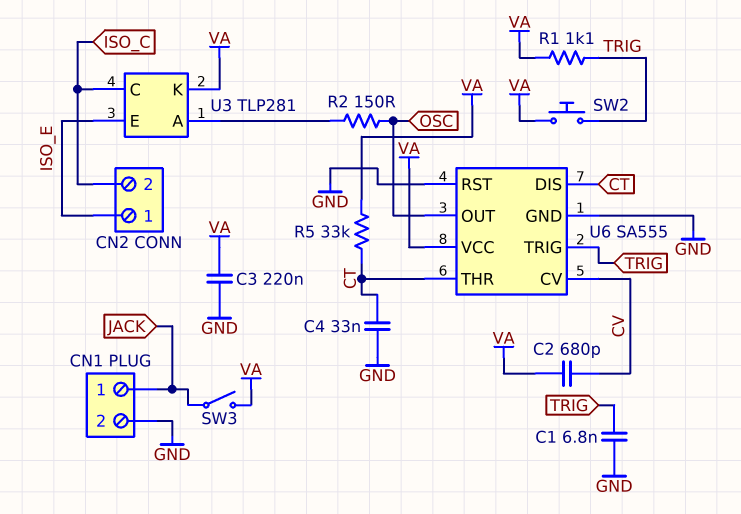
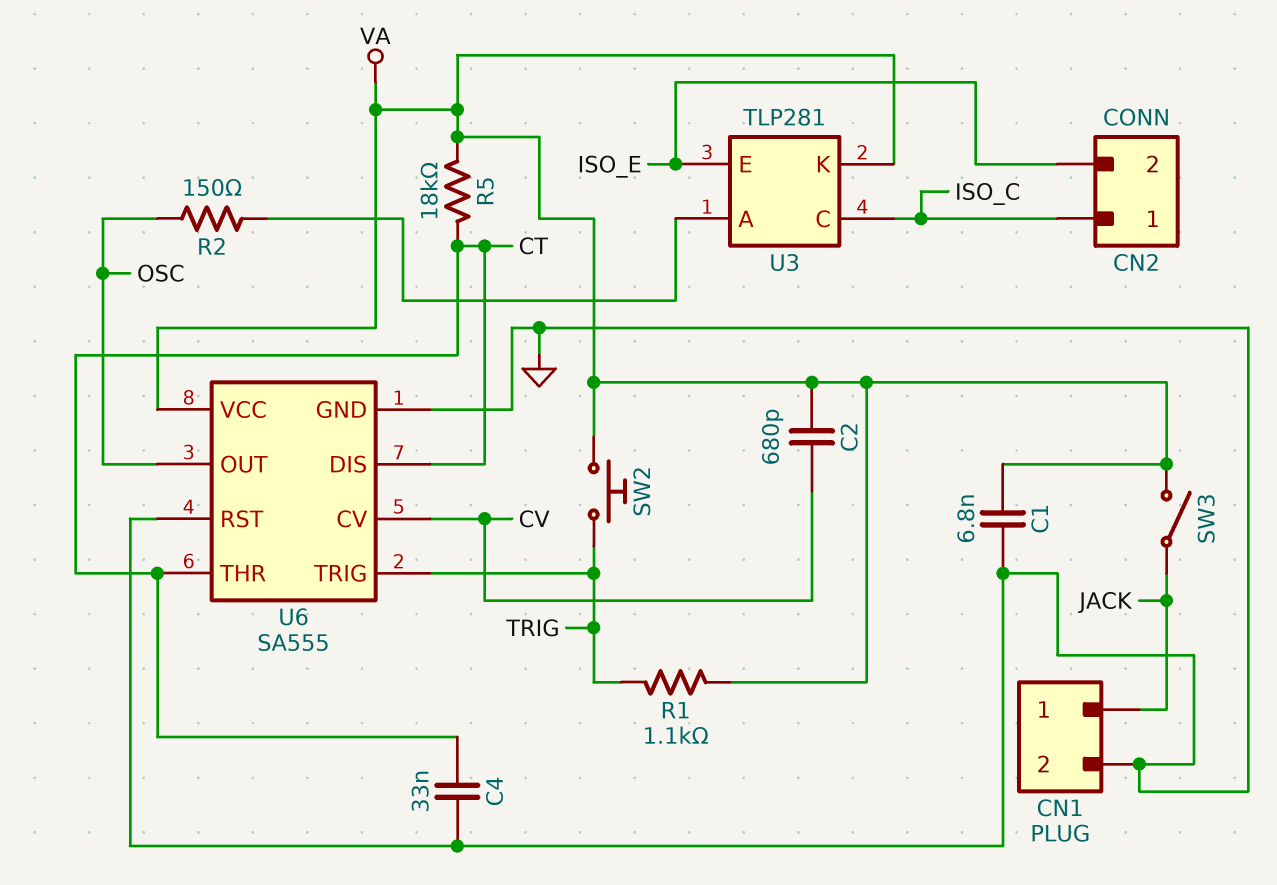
C1: 6.8nF (GND, TRIG) -> 6.8nF (GND, VA)
C3: 220nF (GND, VA) -> none
CN2 pin 1: ISO_E -> ISO_C
CN2 pin 2: ISO_C -> ISO_E
R5: 33k (CT, VA) -> 18k (CT, VA)

